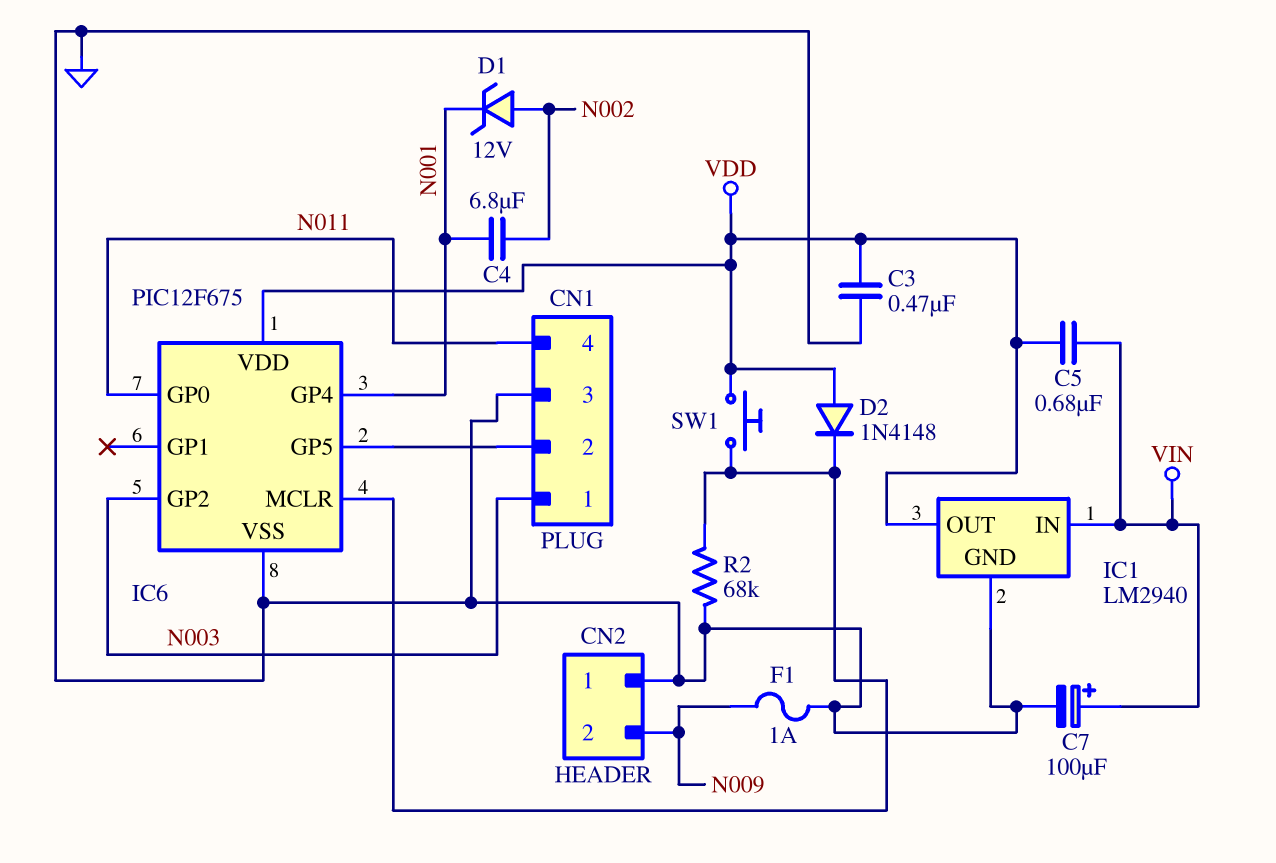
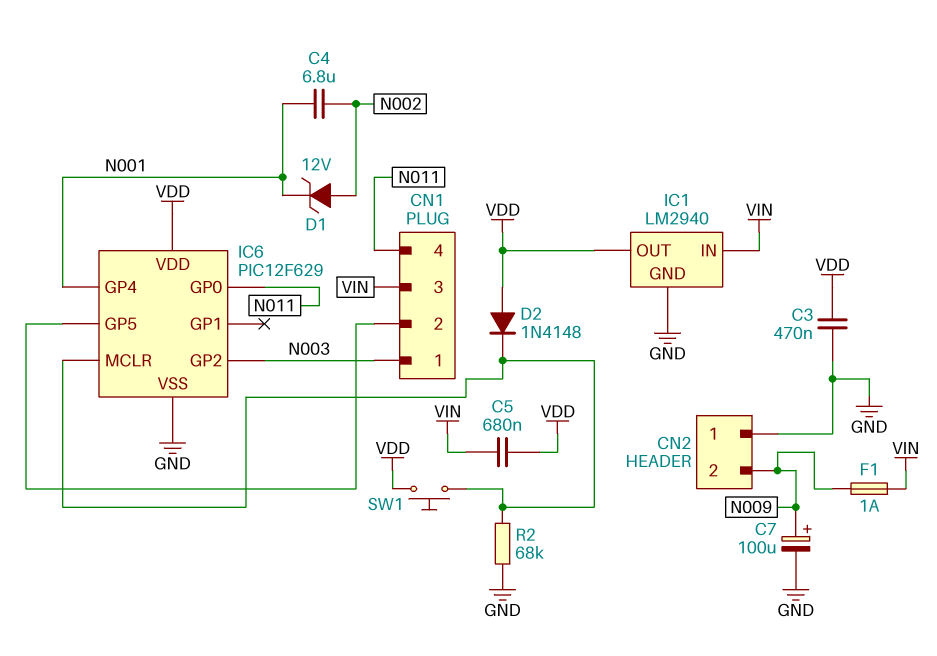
C7: 100uF (plus VIN, minus GND) -> 100uF (plus N009, minus GND)
CN1 pin 3: GND -> VIN
F1: 1A (GND, N009) -> 1A (N009, VIN)
IC6: PIC12F675 -> PIC12F629

